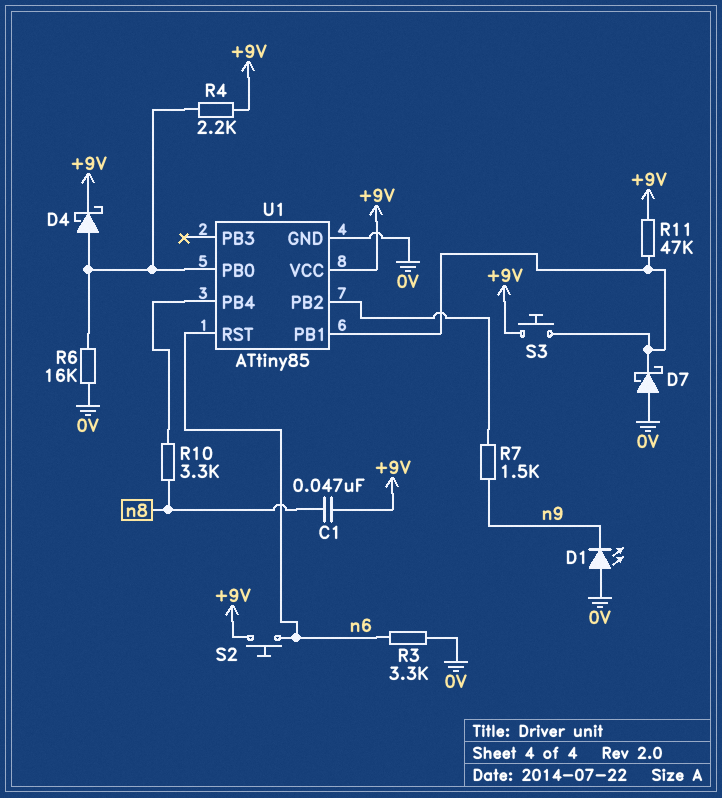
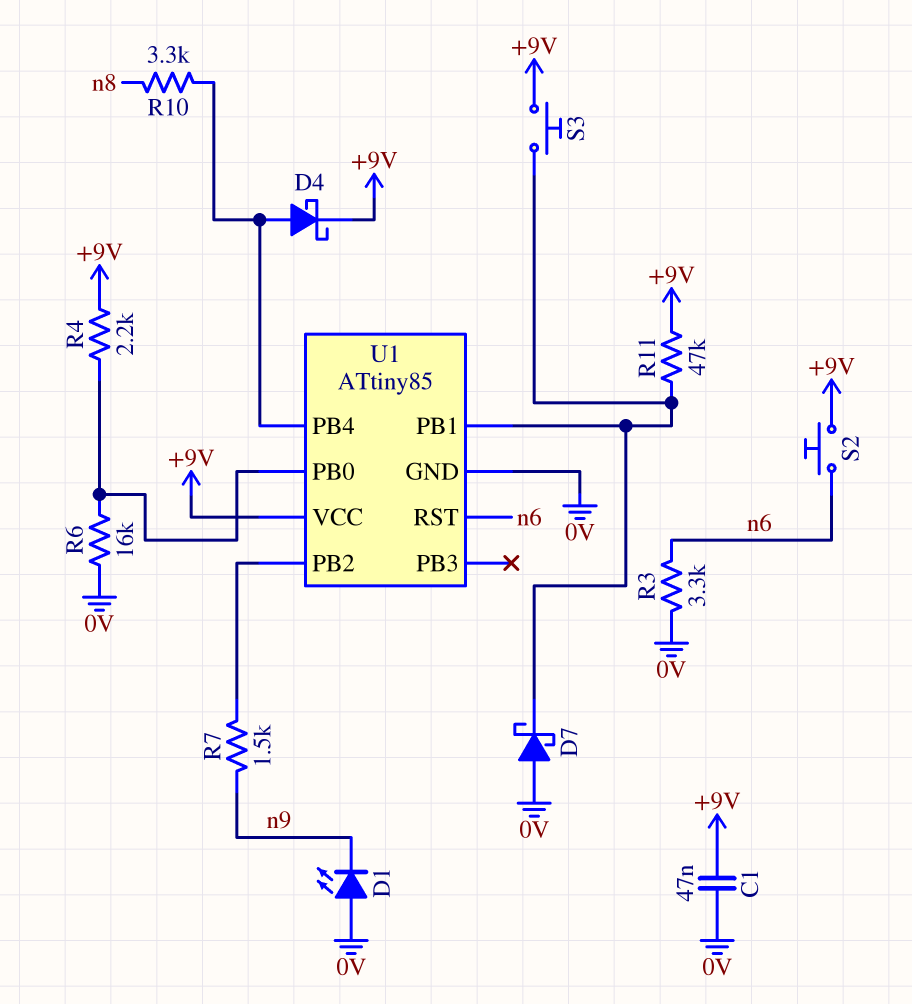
C1: 47nF (+9V, n8) -> 47nF (+9V, 0V)
D4: schottky (A U1/PB0, K +9V) -> schottky (A U1/PB4, K +9V)

